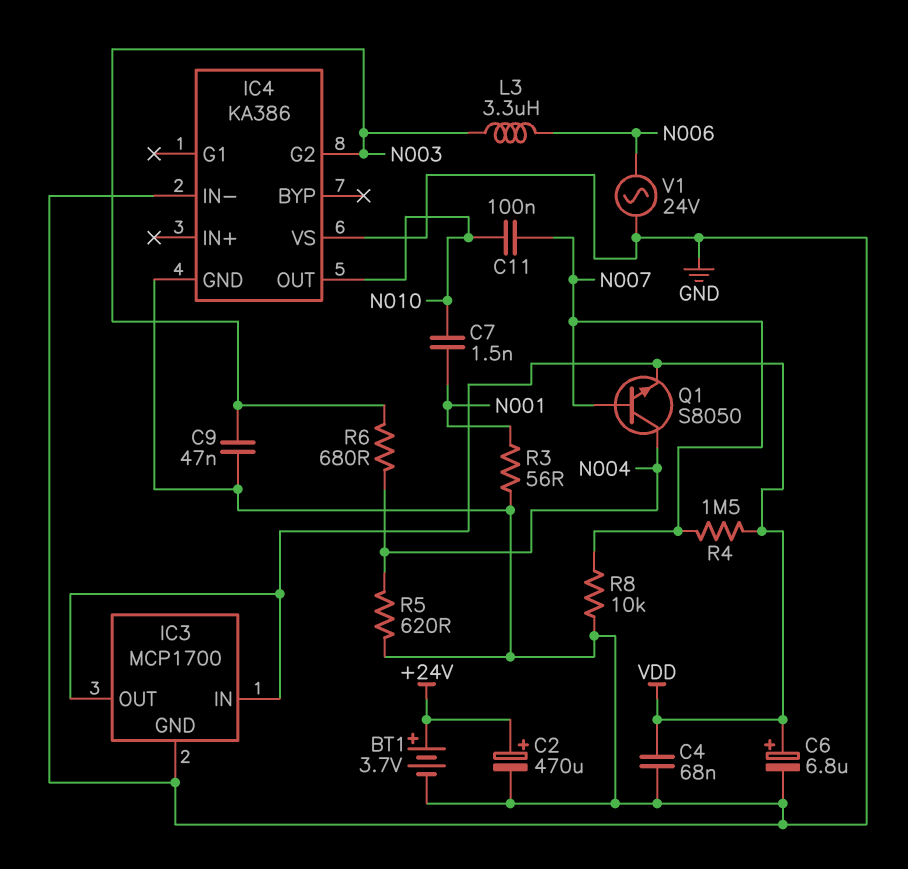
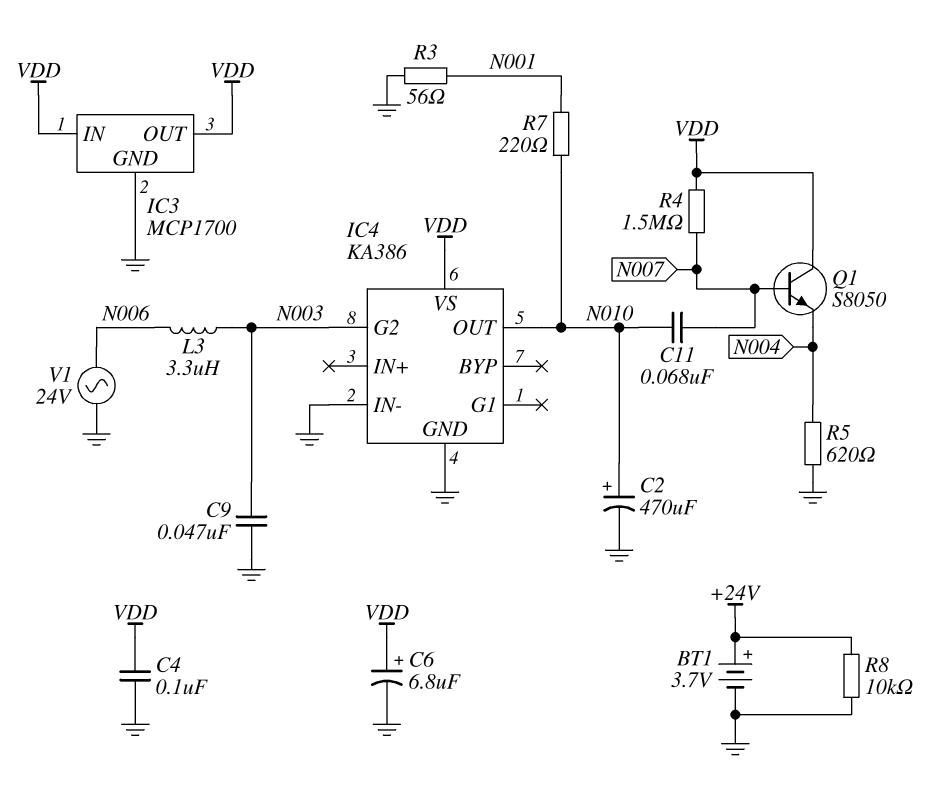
C2: 470uF (plus +24V, minus GND) -> 470uF (plus N010, minus GND)
C4: 68nF (GND, VDD) -> 100nF (GND, VDD)
C7: 1.5nF (N001, N010) -> none
C11: 100nF (N007, N010) -> 68nF (N007, N010)
IC4 pin VS: GND -> VDD
Q1: NPN S8050 (B N007, C N004, E VDD) -> NPN S8050 (B N007, C VDD, E N004)
R6: 680 (N003, N004) -> none
R7: none -> 220 (N001, N010)
R8: 10k (GND, N007) -> 10k (+24V, GND)

